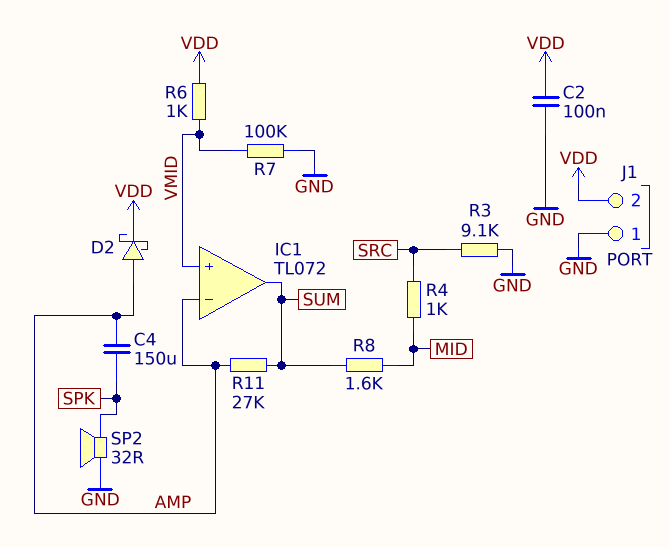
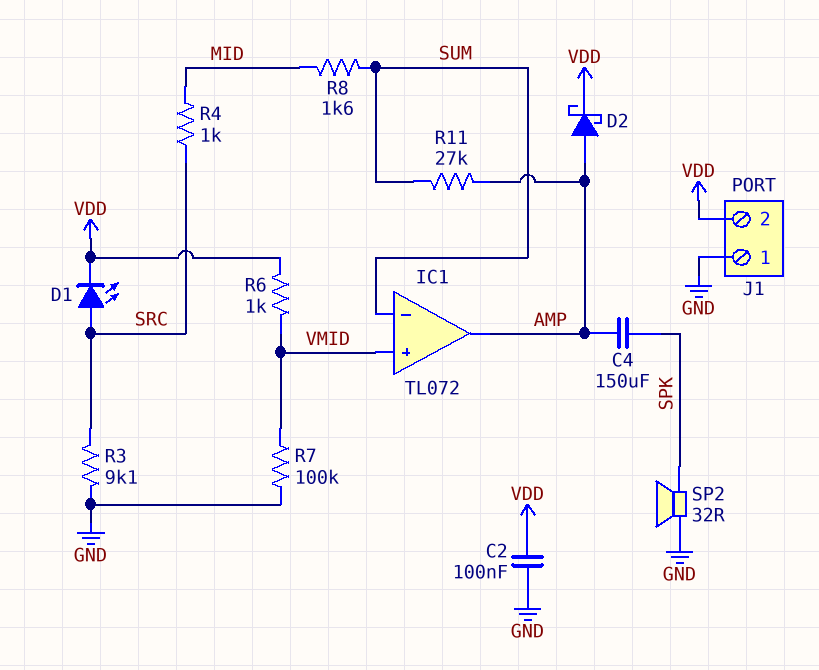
D1: none -> LED (A SRC, K VDD)
IC1 pin in-: AMP -> SUM
IC1 pin out: SUM -> AMP

